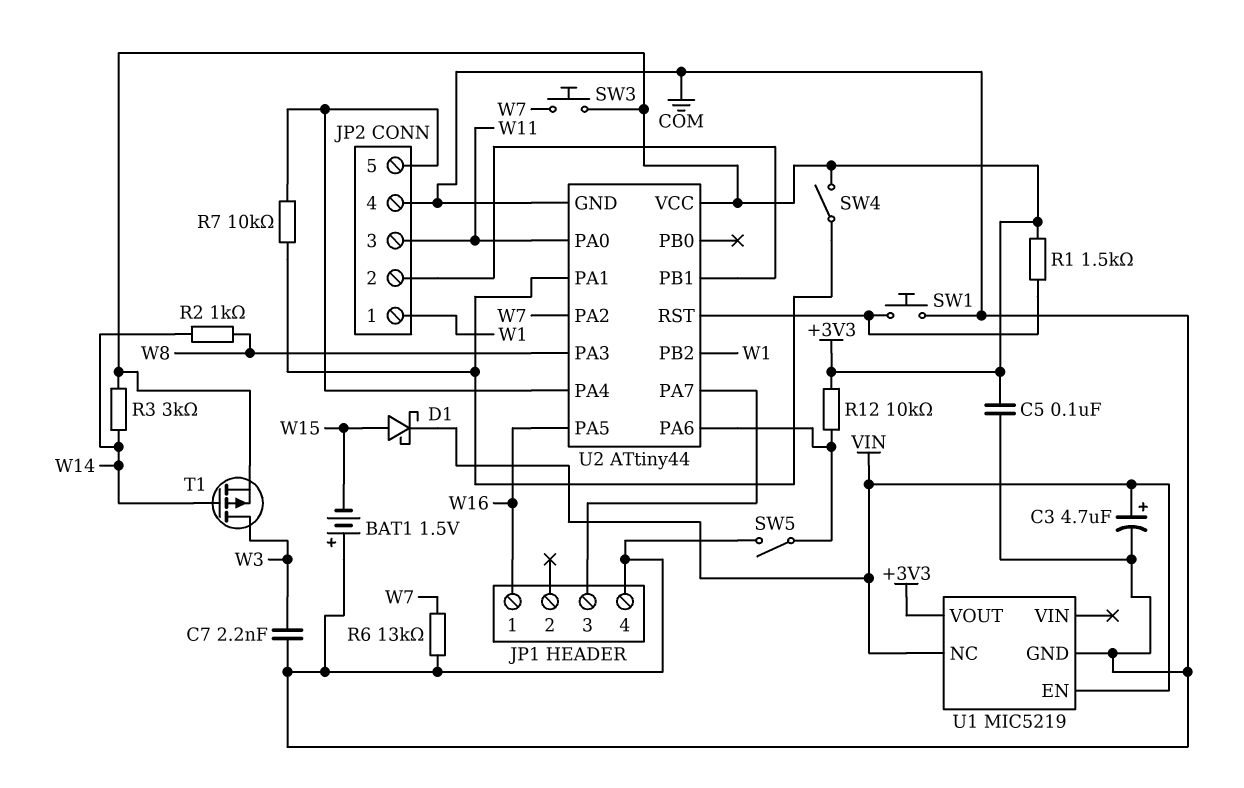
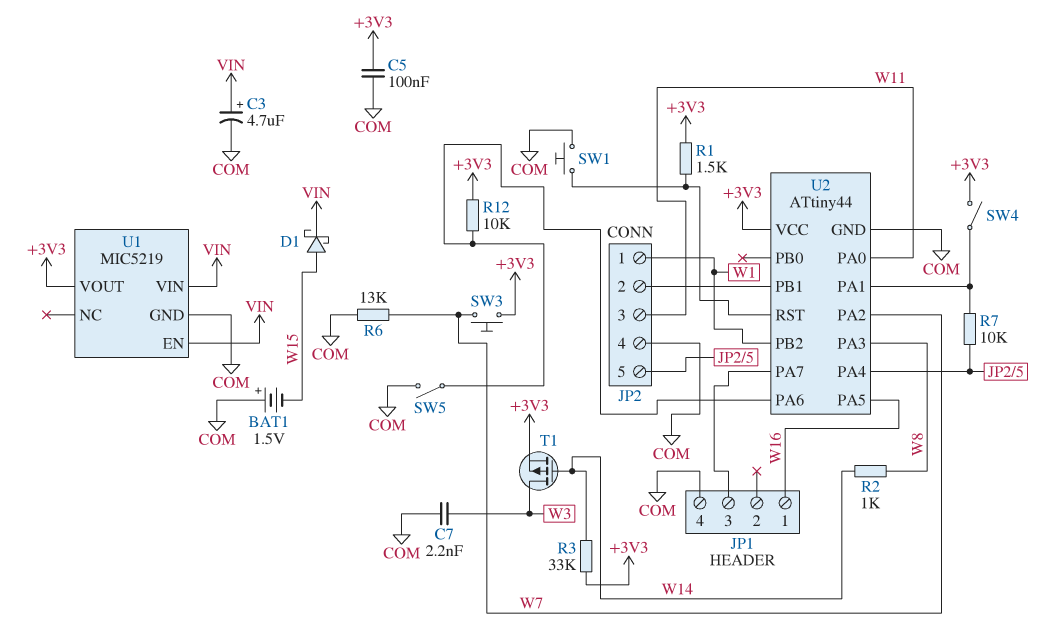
R3: 3k (+3V3, W14) -> 33k (+3V3, W14)
U1 pin NC: VIN -> none
U1 pin VIN: none -> VIN

